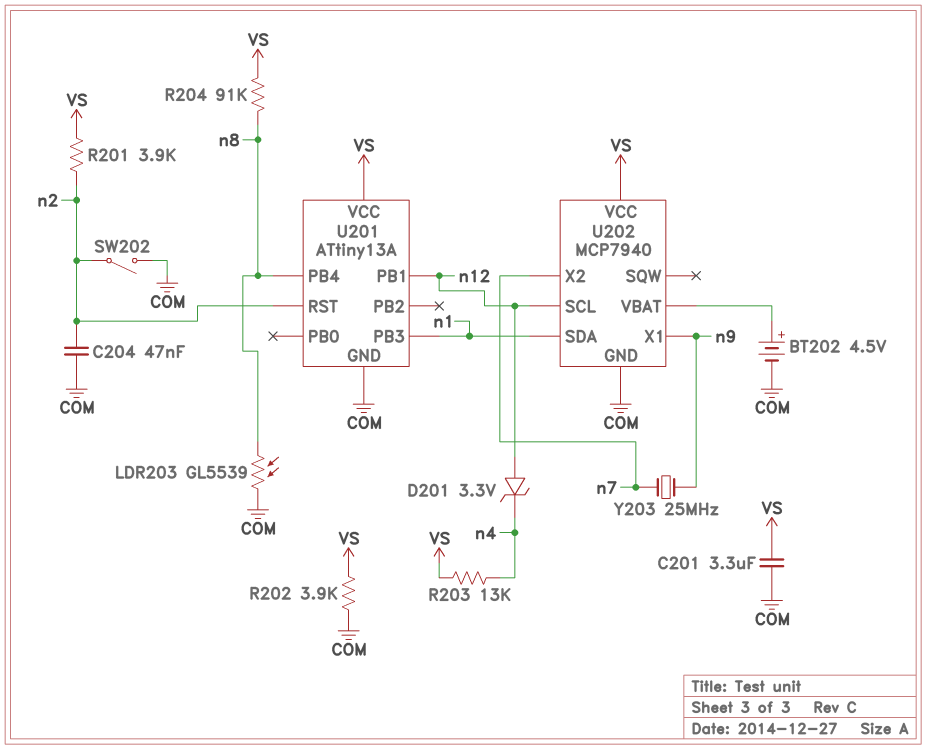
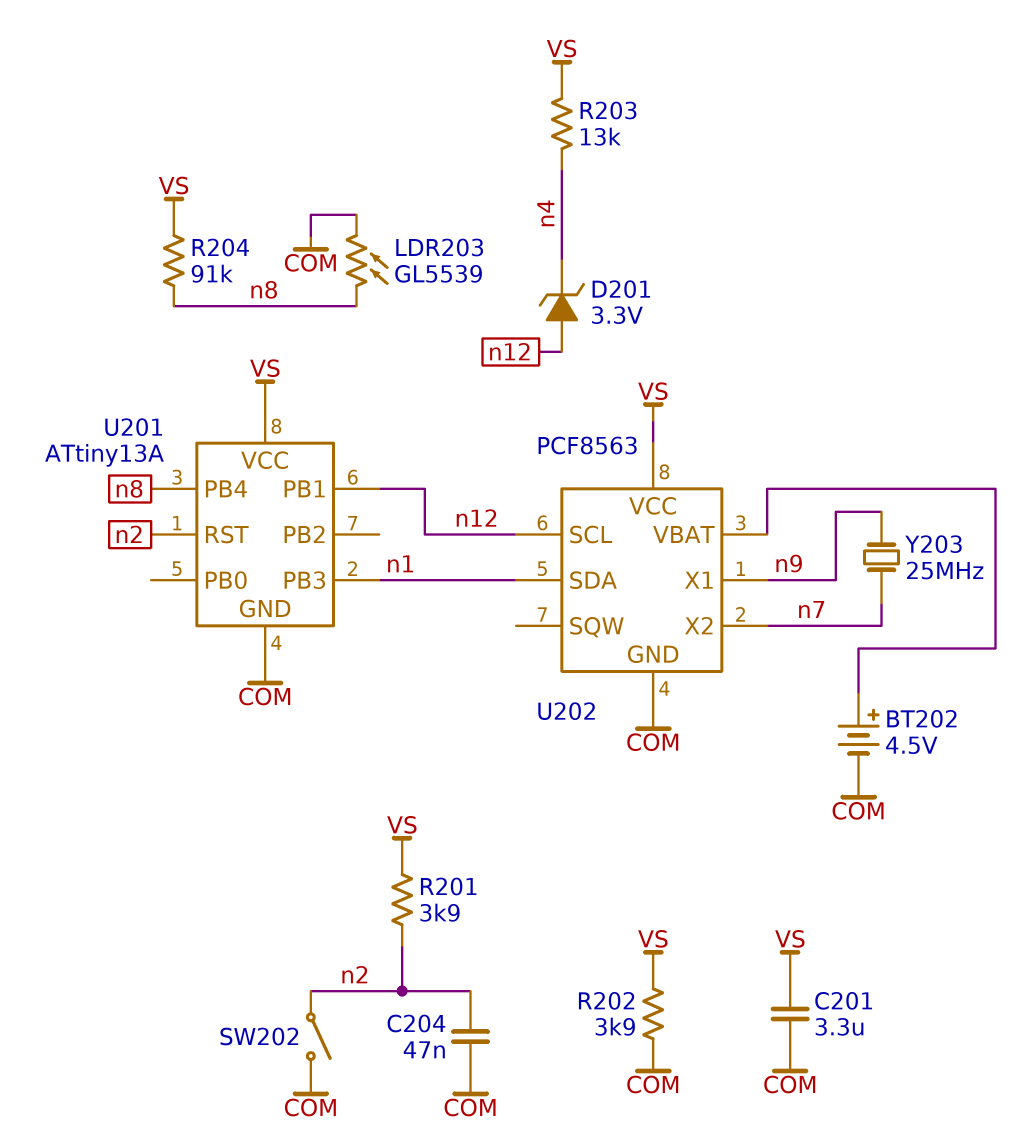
U202: MCP7940 -> PCF8563

